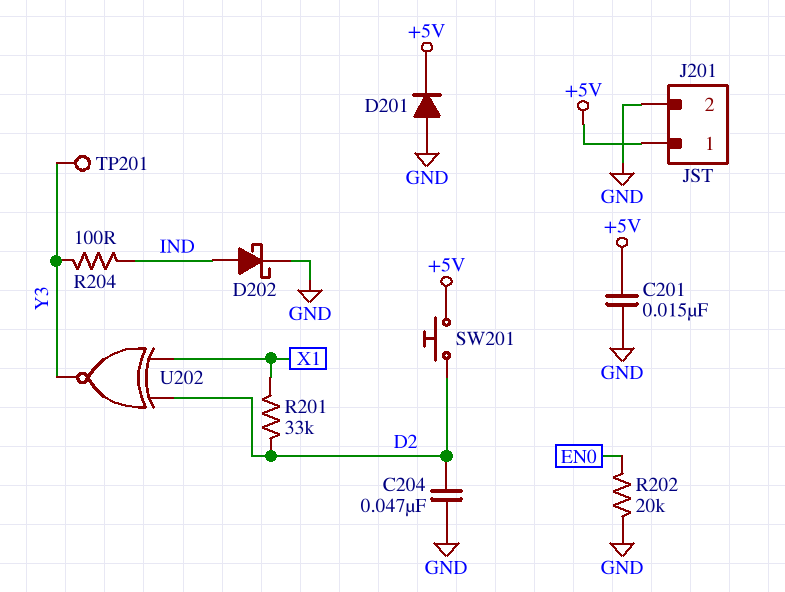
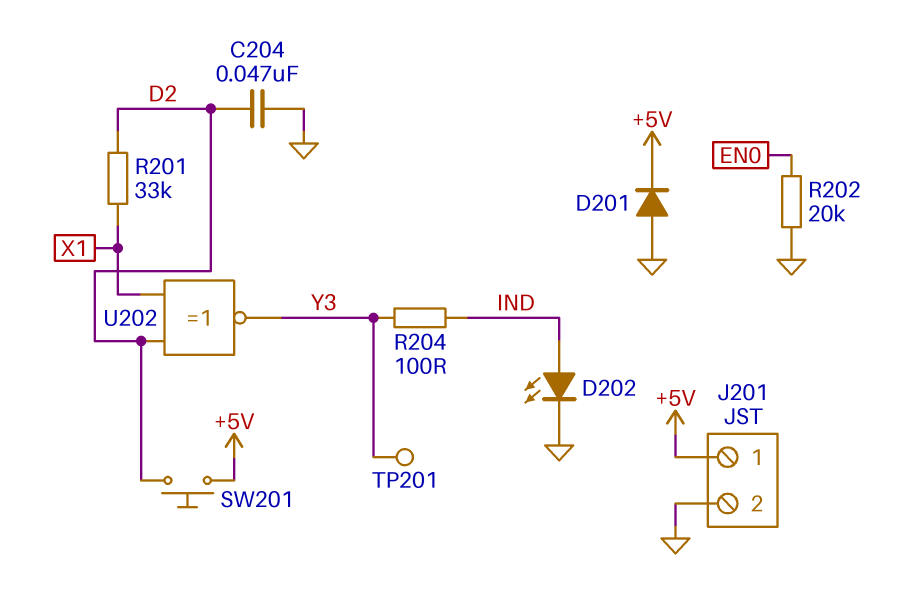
C201: 15nF (+5V, GND) -> none
D202: schottky (A IND, K GND) -> LED (A IND, K GND)

